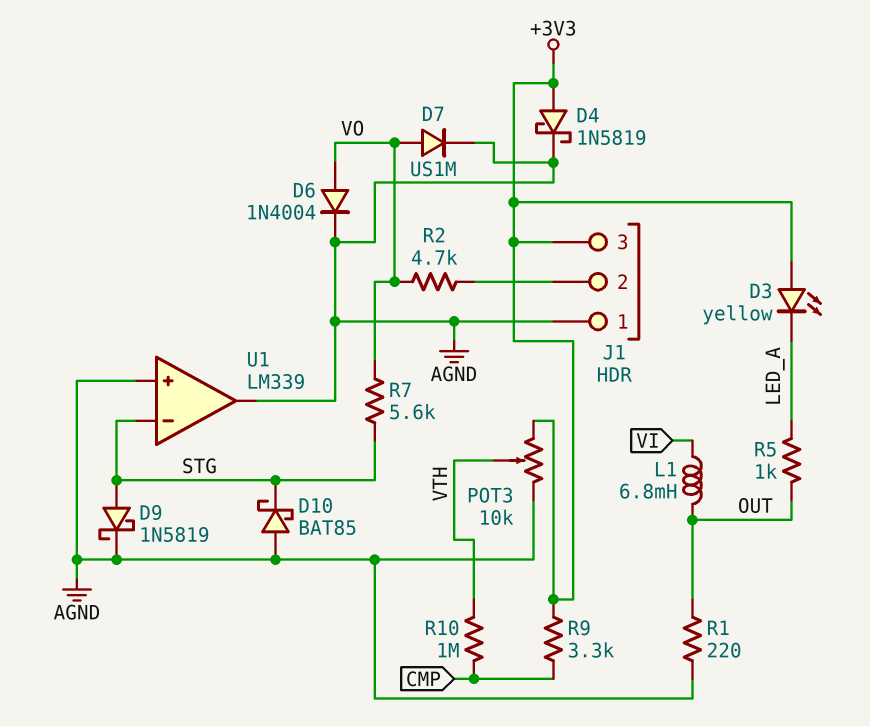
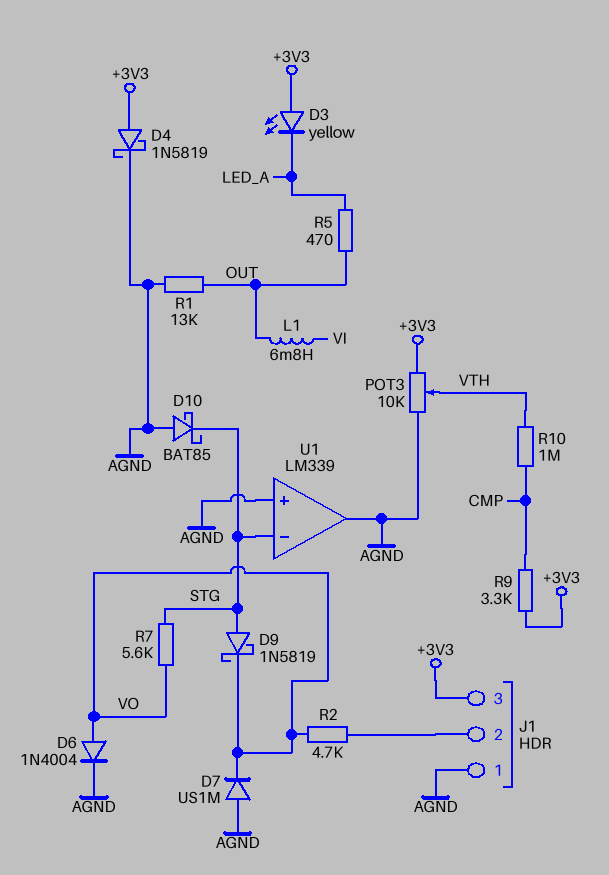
D7: diode US1M (A VO, K AGND) -> diode US1M (A AGND, K VO)
D9: schottky 1N5819 (A STG, K AGND) -> schottky 1N5819 (A STG, K VO)
R1: 220 (AGND, OUT) -> 13k (AGND, OUT)
R5: 1k (LED_A, OUT) -> 470 (LED_A, OUT)

